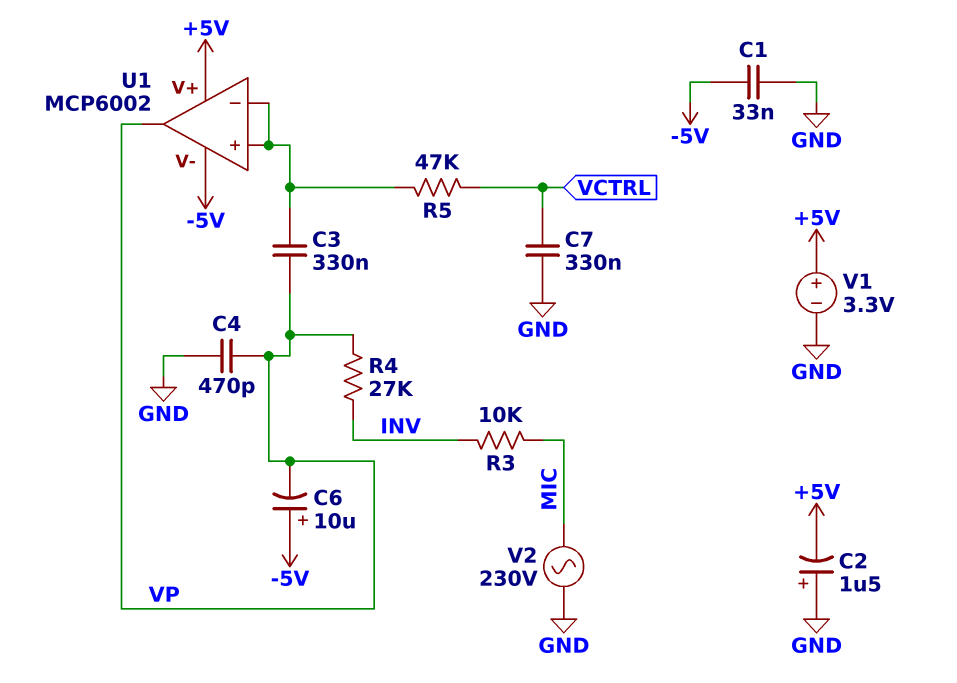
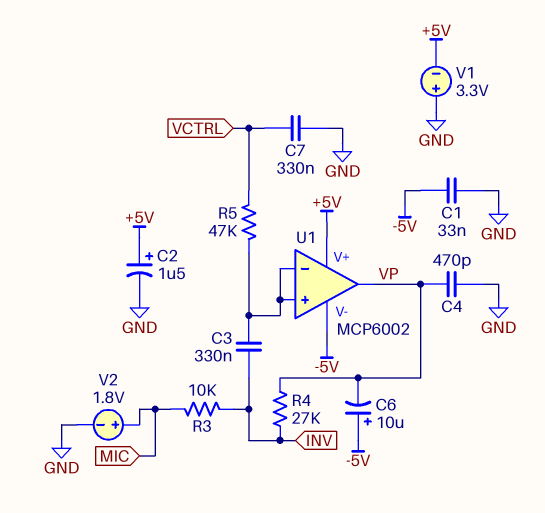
C2: 1.5uF (plus GND, minus +5V) -> 1.5uF (plus +5V, minus GND)
C3: 330nF (U1/in+, VP) -> 330nF (INV, U1/in+)
V1: 3.3V (plus +5V, minus GND) -> 3.3V (plus GND, minus +5V)
V2: AC 230V (GND, MIC) -> 1.8V (plus MIC, minus GND)

